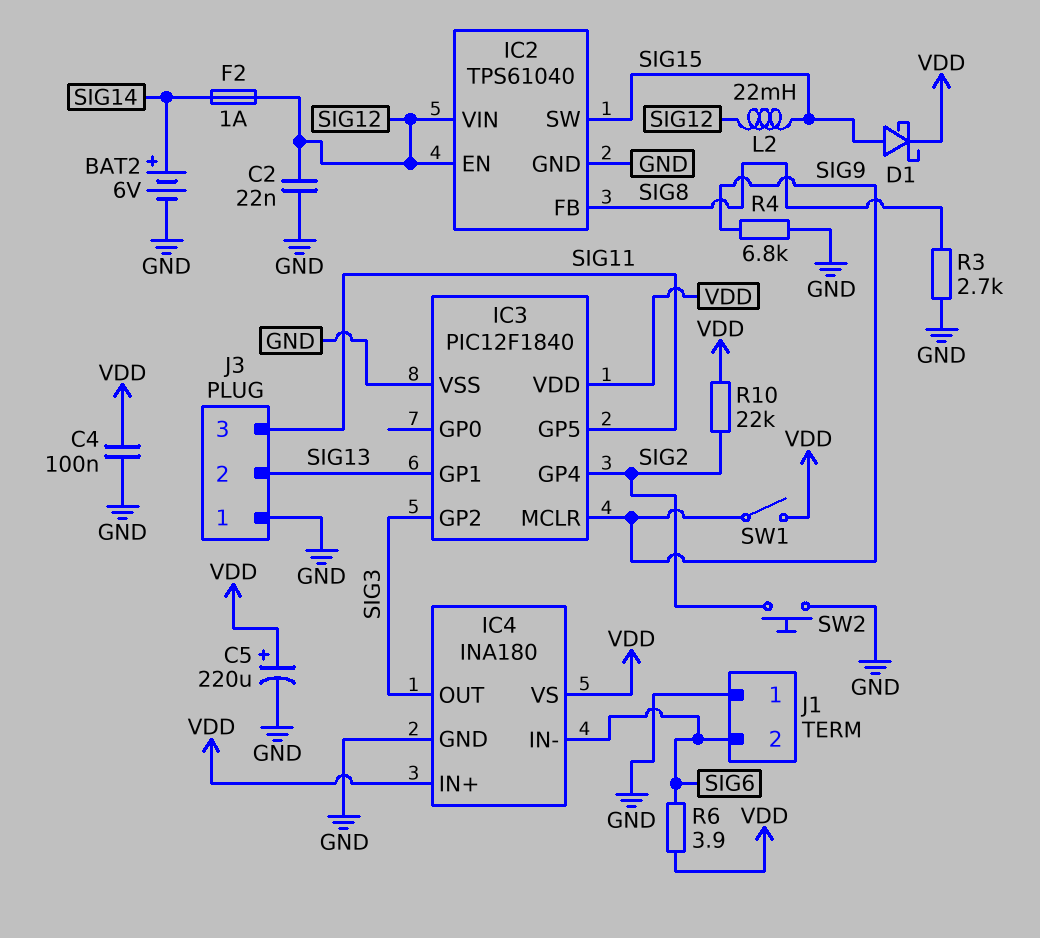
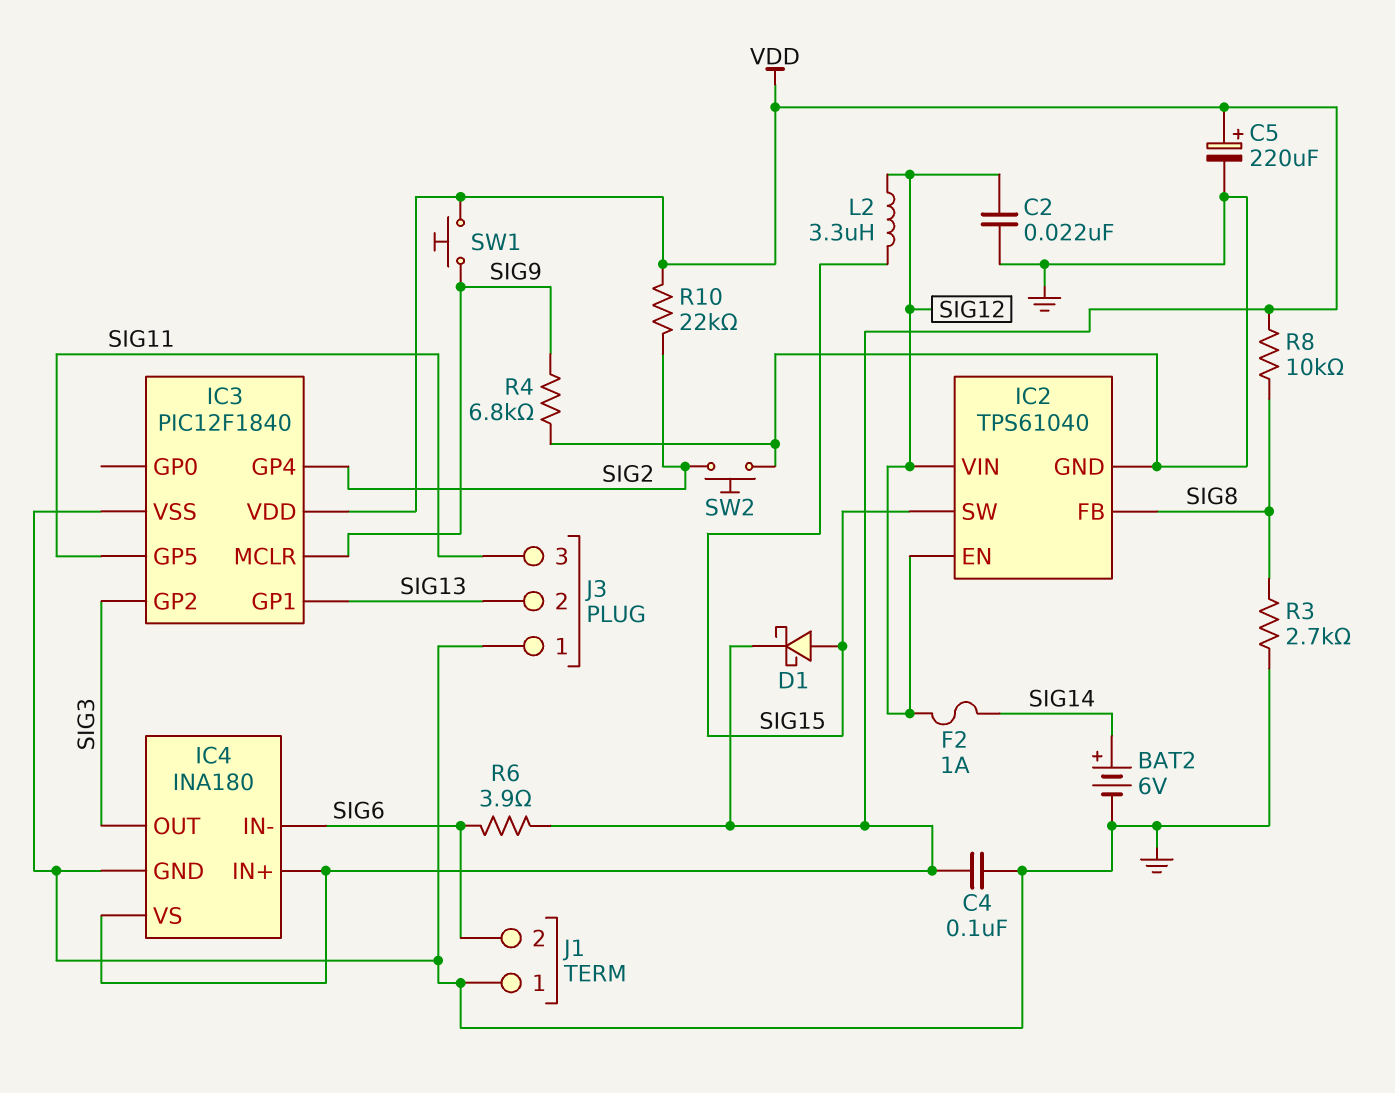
L2: 22mH (SIG12, SIG15) -> 3.3uH (SIG12, SIG15)
R8: none -> 10k (SIG8, VDD)
SW1: switch (SIG9, VDD) -> button (SIG9, VDD)

